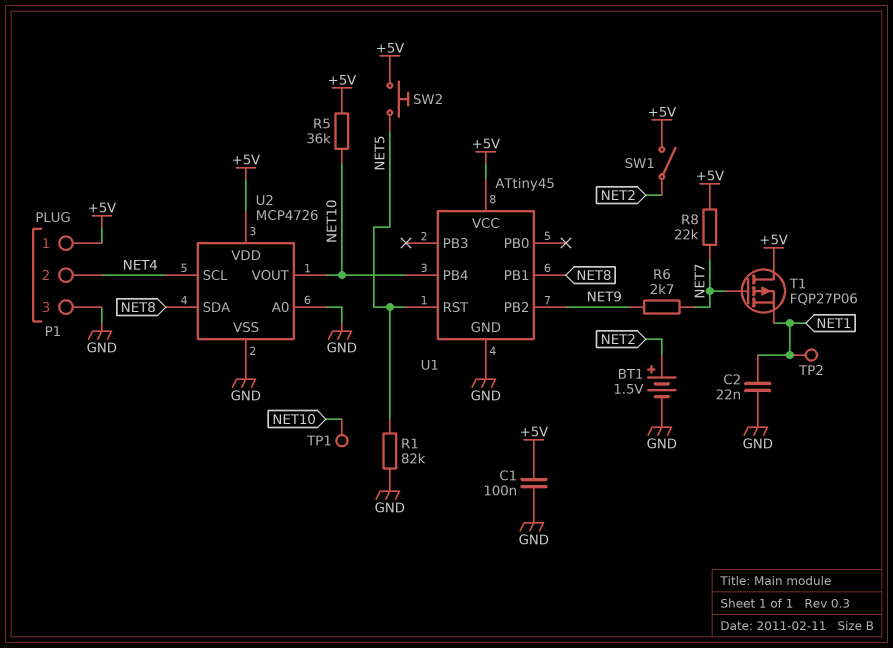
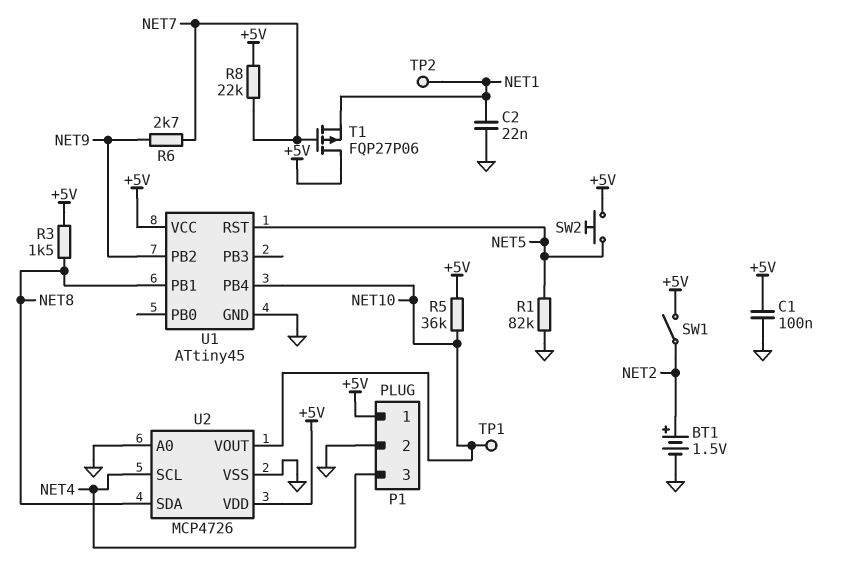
P1 pin 2: NET4 -> GND
P1 pin 3: GND -> NET4
R3: none -> 1.5k (+5V, NET8)

